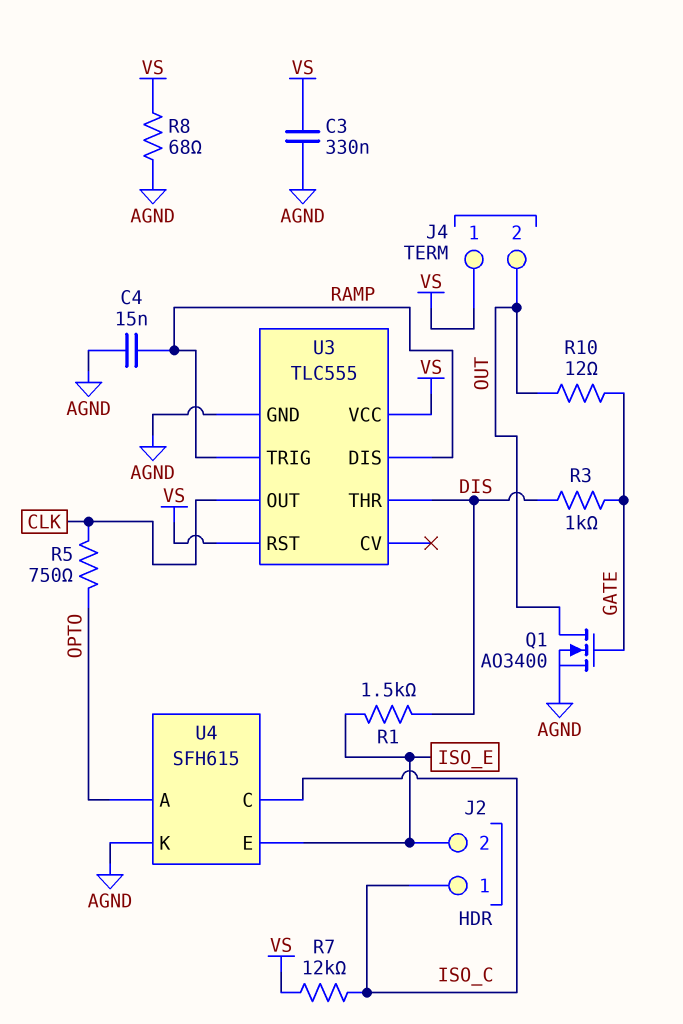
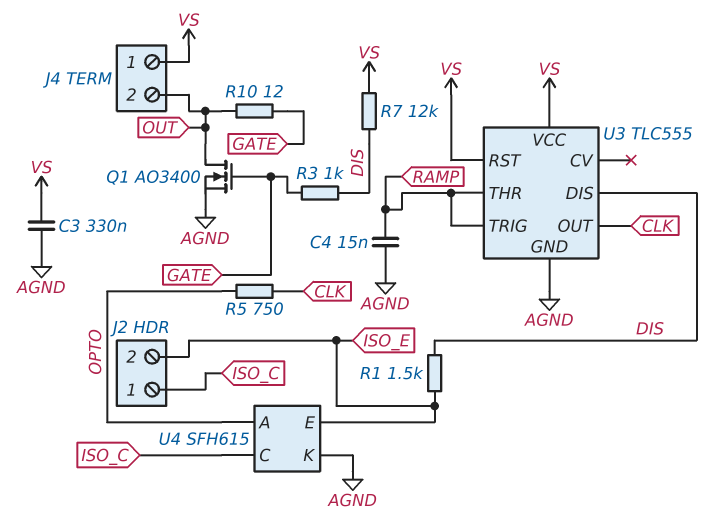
R7: 12k (ISO_C, VS) -> 12k (DIS, VS)
R8: 68 (AGND, VS) -> none
U3 pin DIS: RAMP -> DIS
U3 pin THR: DIS -> RAMP

